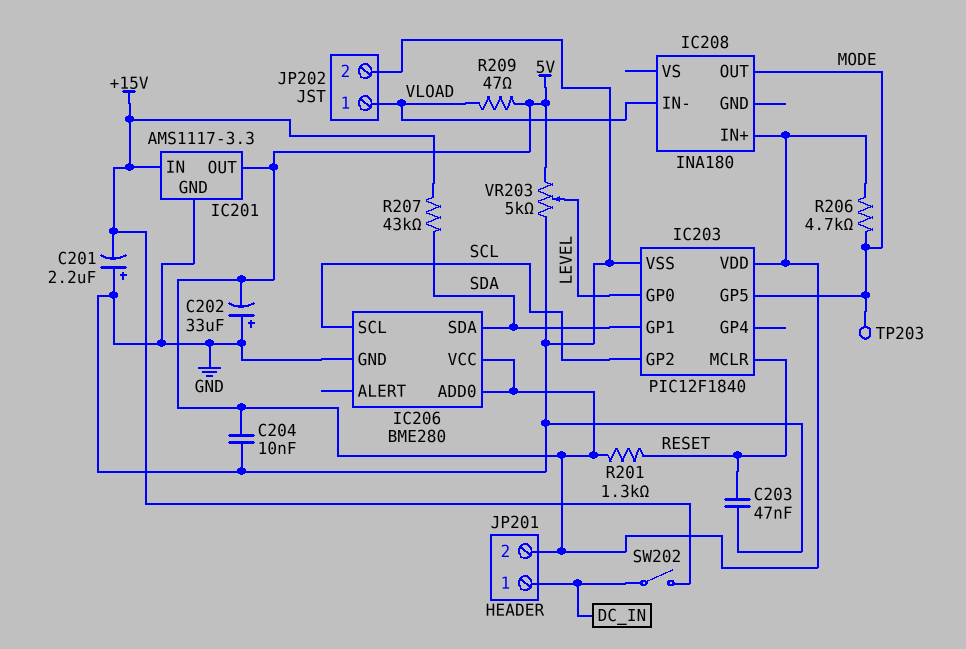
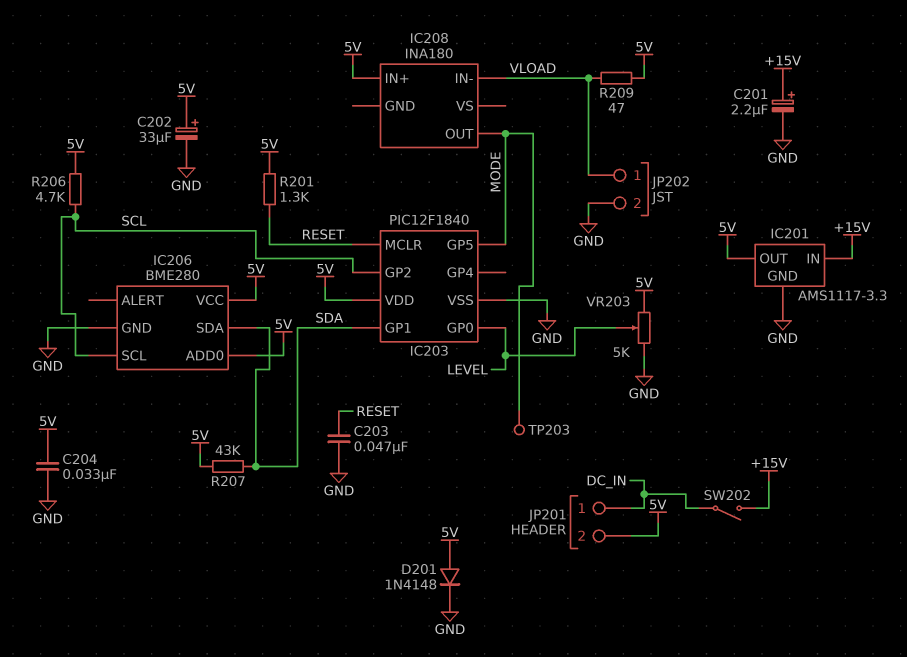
C201: 2.2uF (plus GND, minus +15V) -> 2.2uF (plus +15V, minus GND)
C202: 33uF (plus GND, minus 5V) -> 33uF (plus 5V, minus GND)
C204: 10nF (5V, GND) -> 33nF (5V, GND)
D201: none -> diode 1N4148 (A 5V, K GND)
R206: 4.7k (5V, MODE) -> 4.7k (5V, SCL)
R207: 43k (+15V, SDA) -> 43k (5V, SDA)

